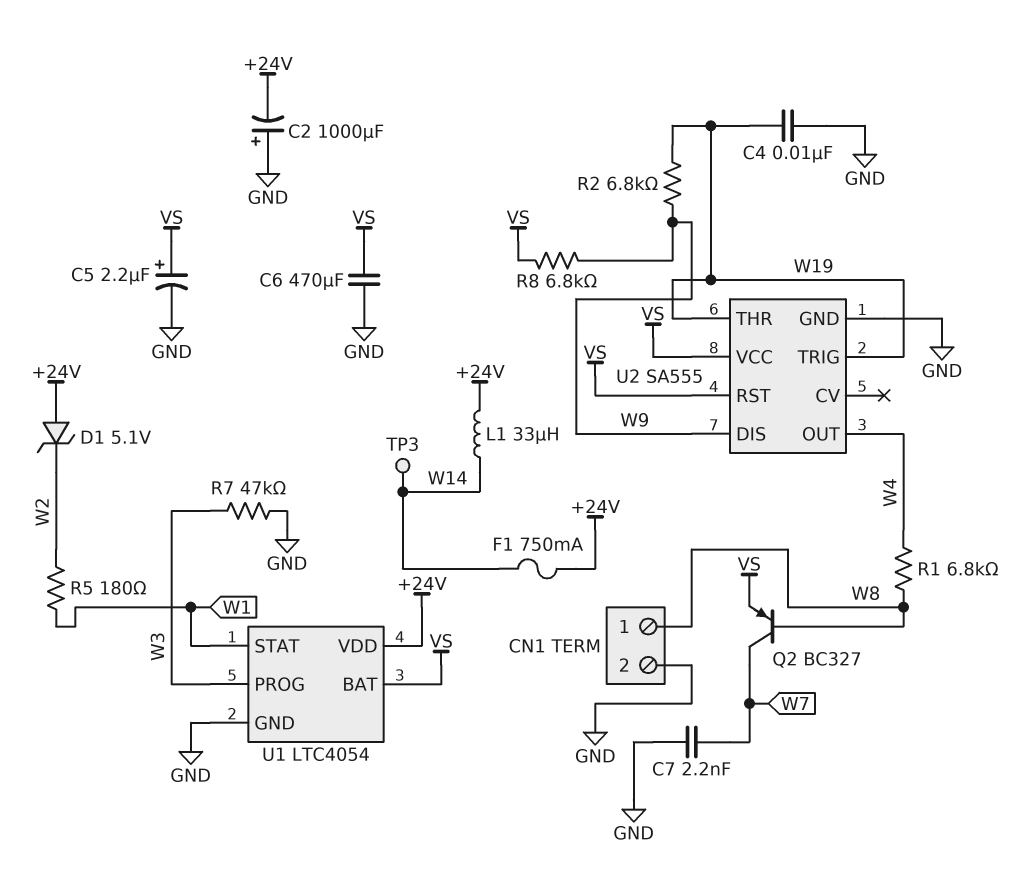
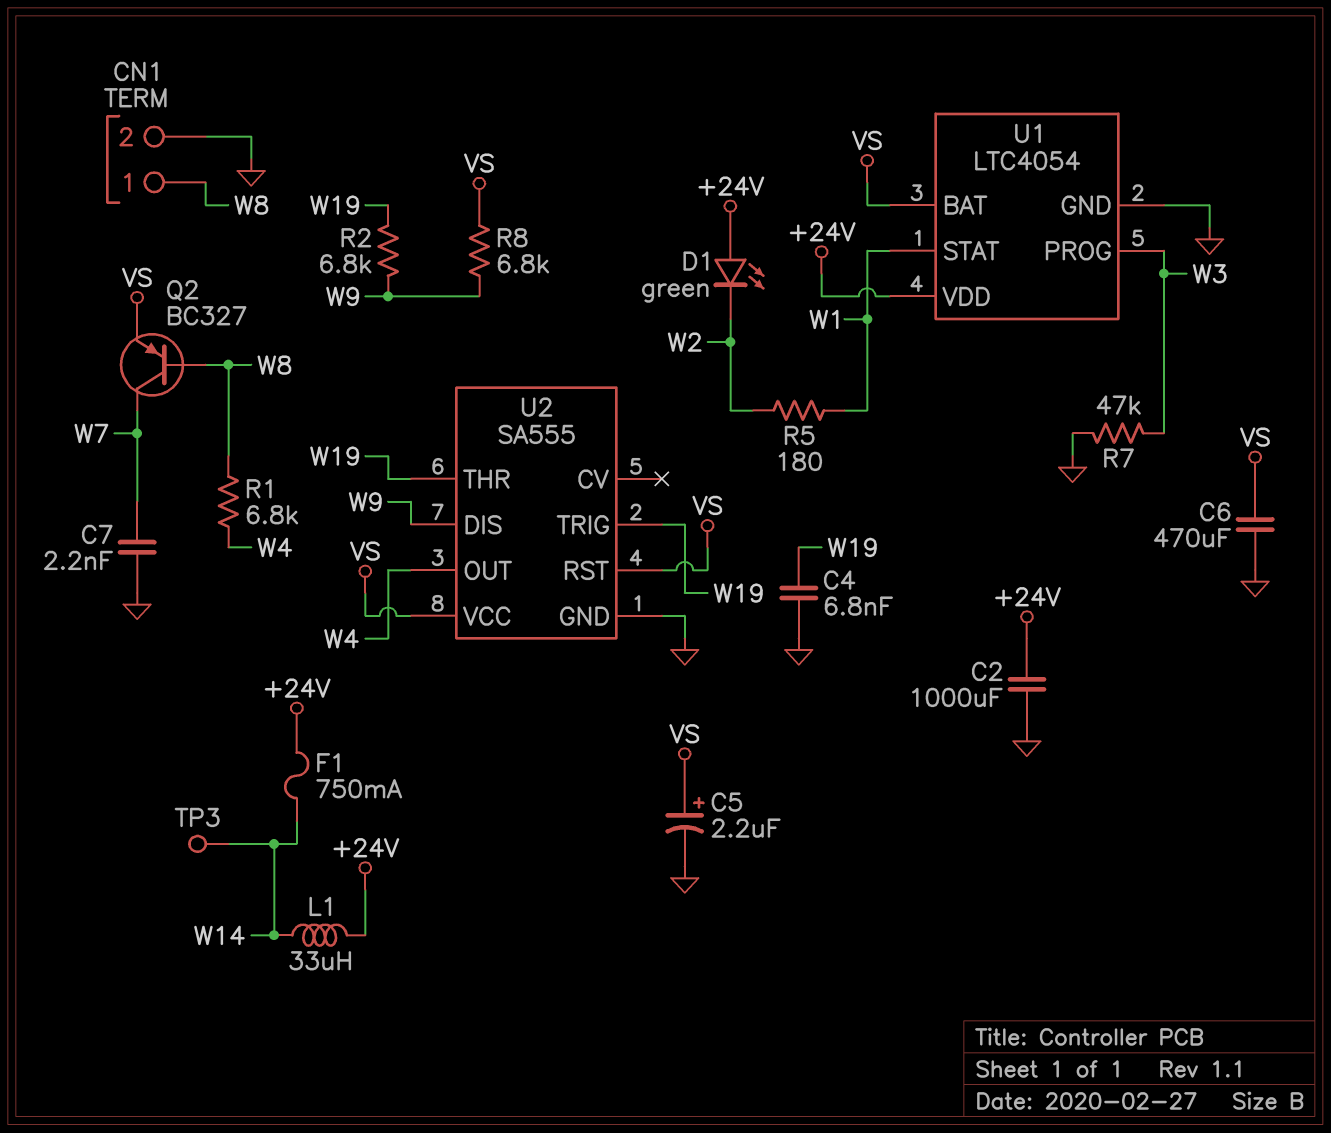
C2: 1000uF (plus GND, minus +24V) -> 1000uF (+24V, GND)
C4: 10nF (GND, W19) -> 6.8nF (GND, W19)
D1: zener 5.1V (A +24V, K W2) -> LED green (A +24V, K W2)

